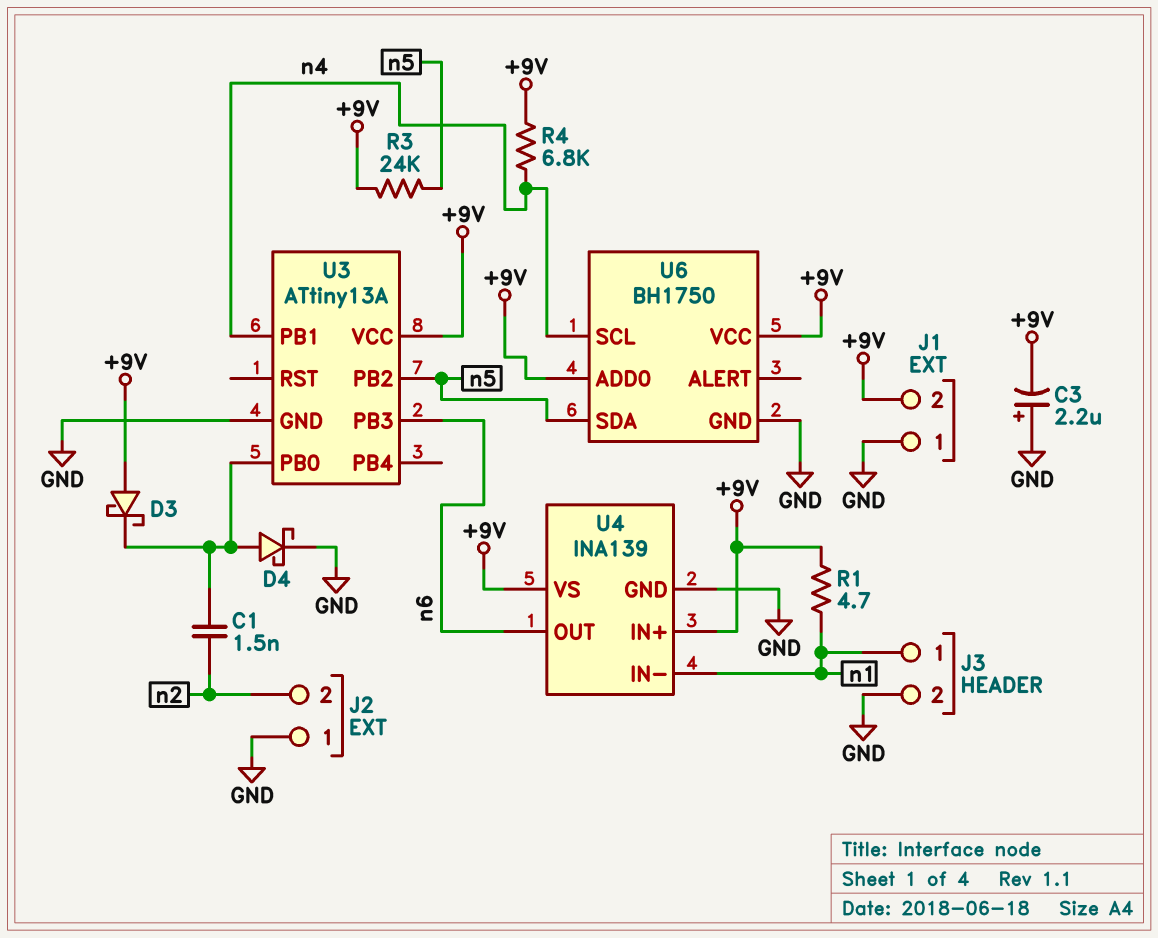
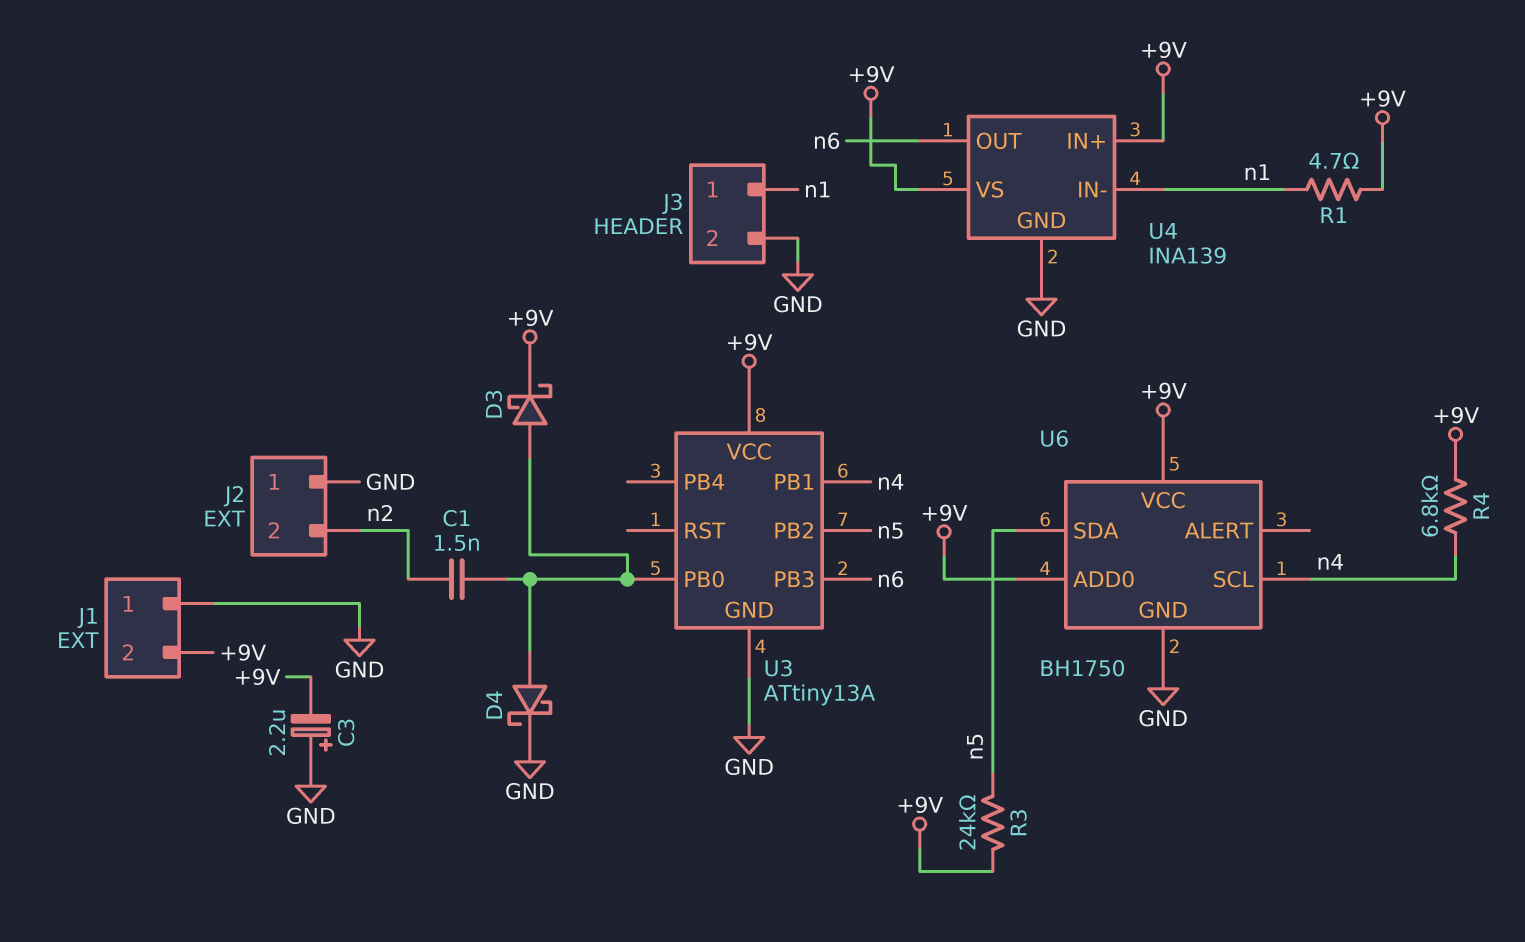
D3: schottky (A +9V, K U3/PB0) -> schottky (A U3/PB0, K +9V)

